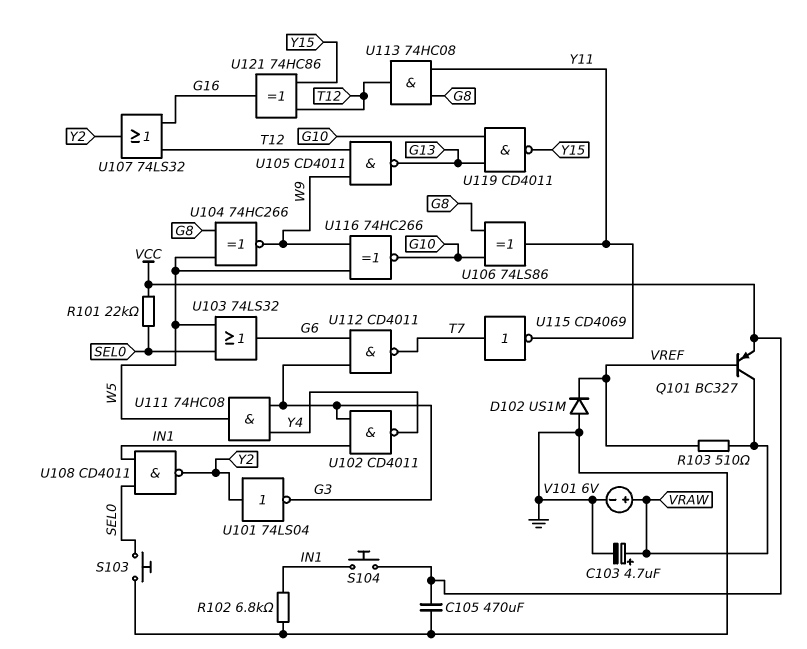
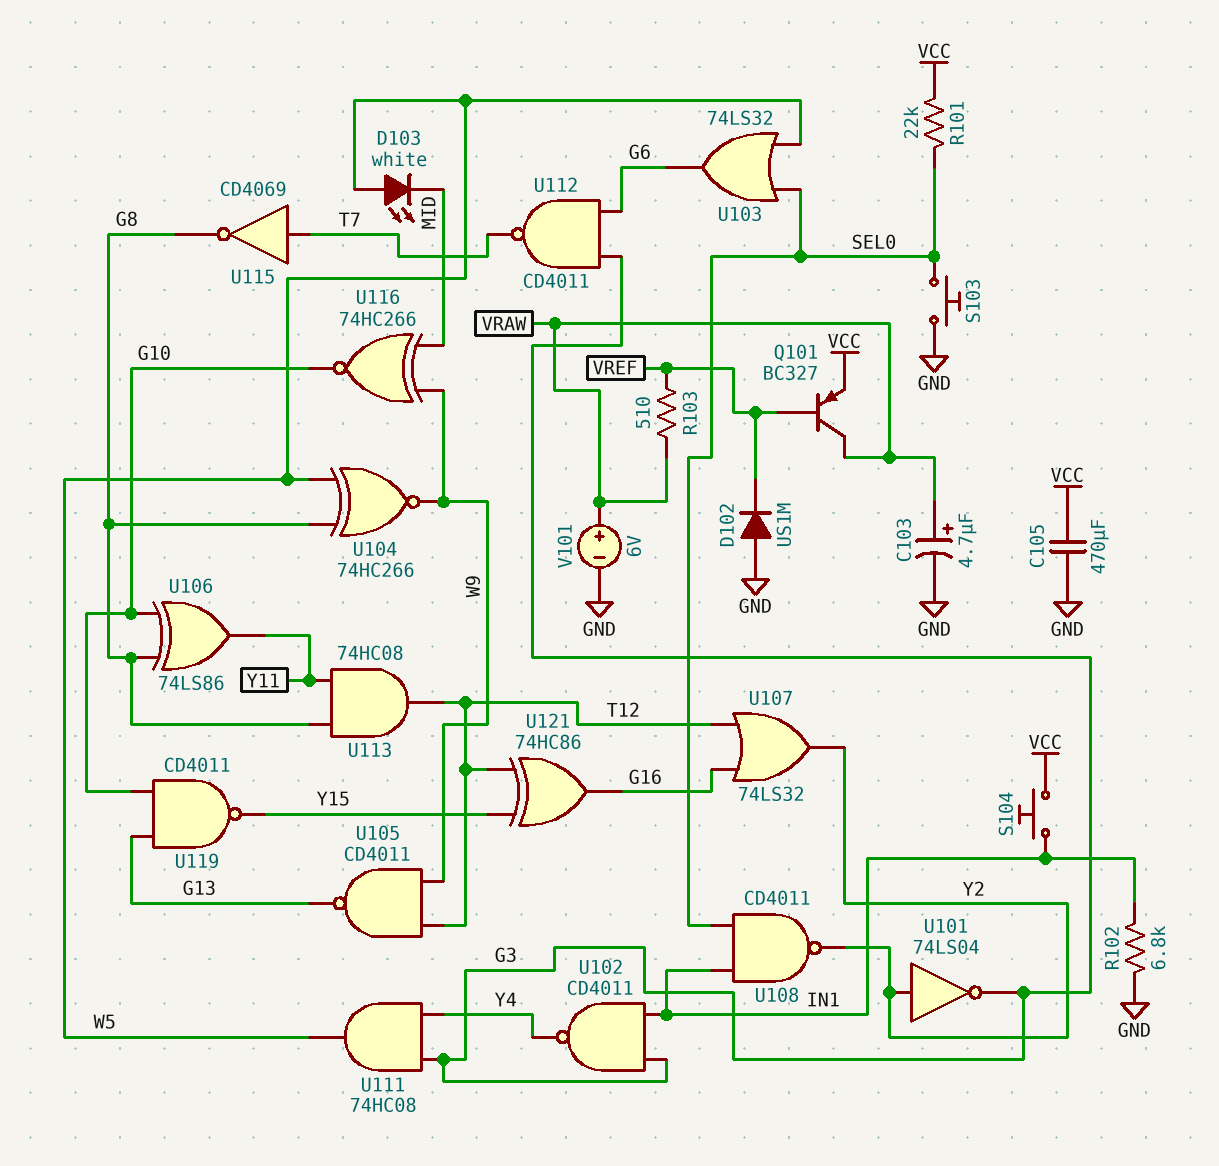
D103: none -> LED white (A W5, K MID)
U115: NOT CD4069 (in T7, out Y11) -> NOT CD4069 (in T7, out G8)
U116: XNOR 74HC266 (in W5, in W9, out G10) -> XNOR 74HC266 (in MID, in W9, out G10)

